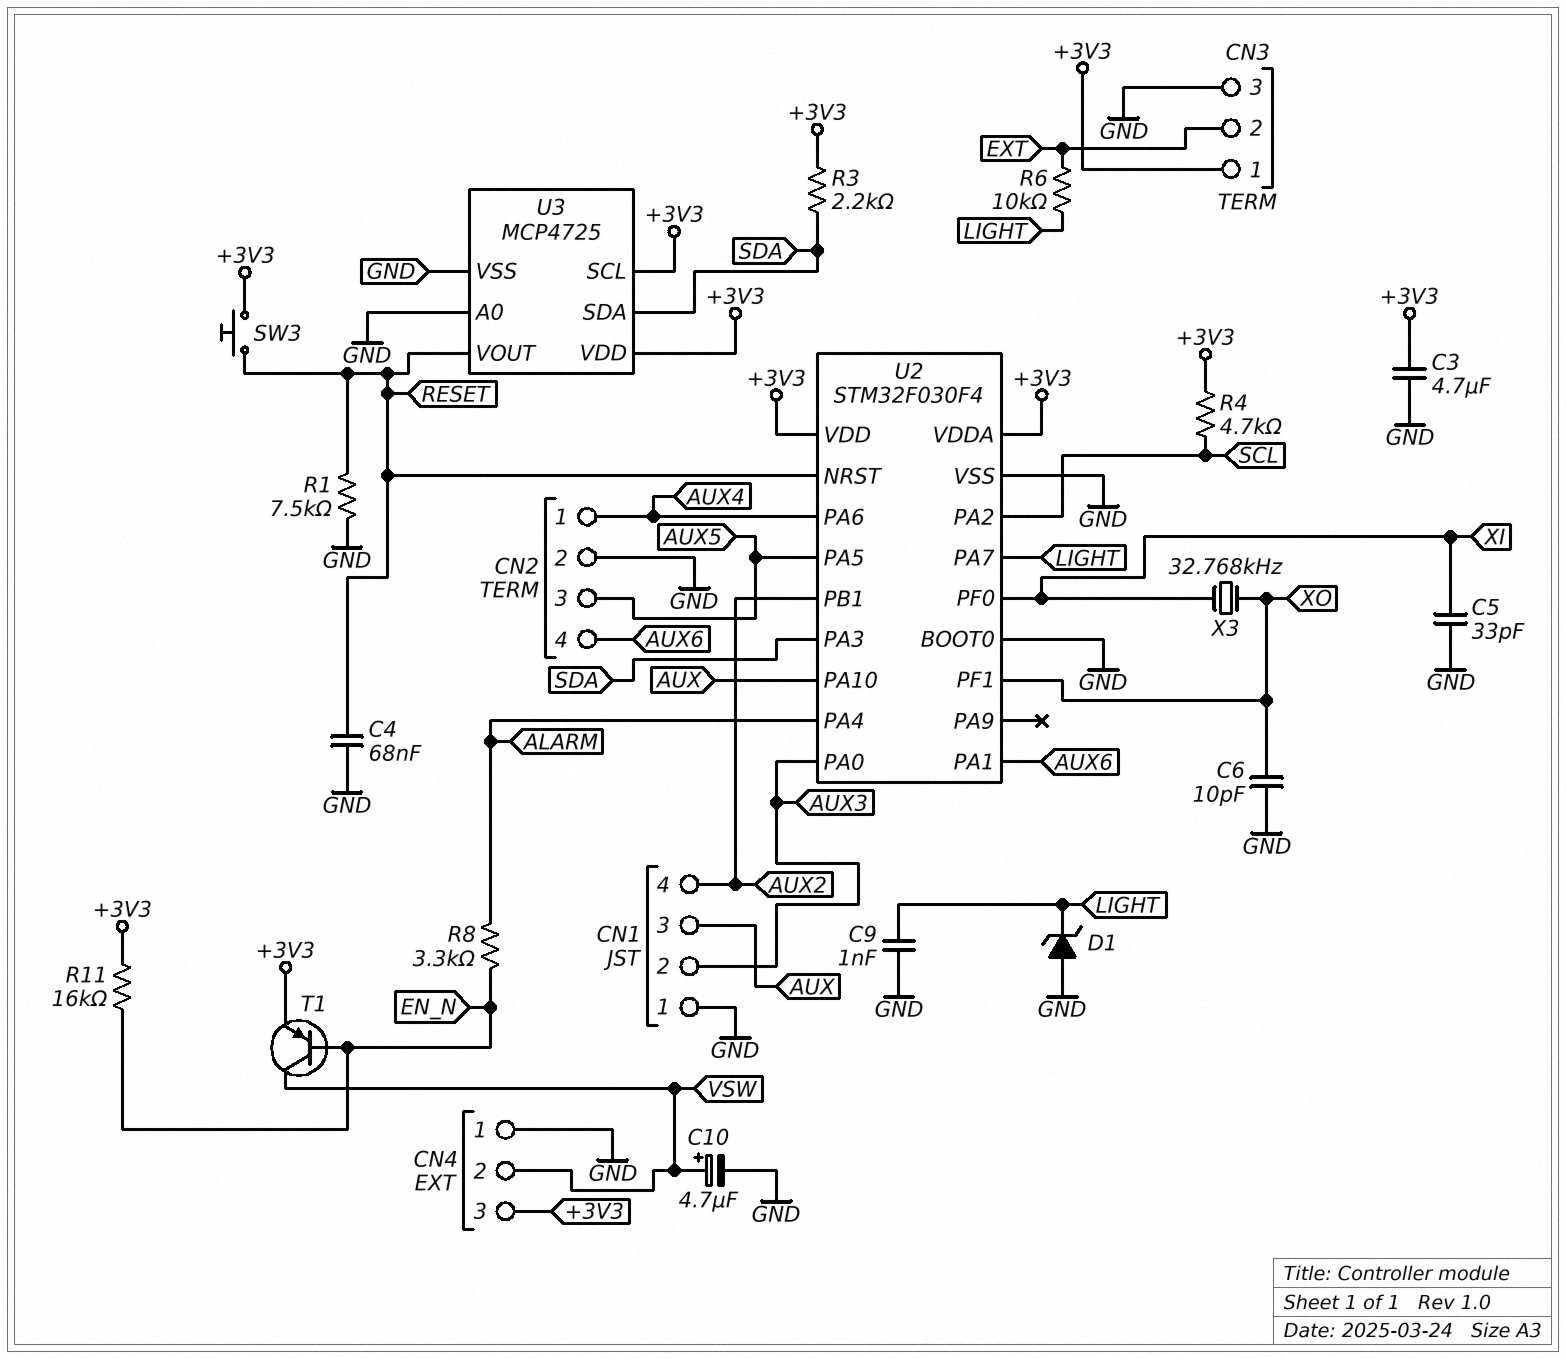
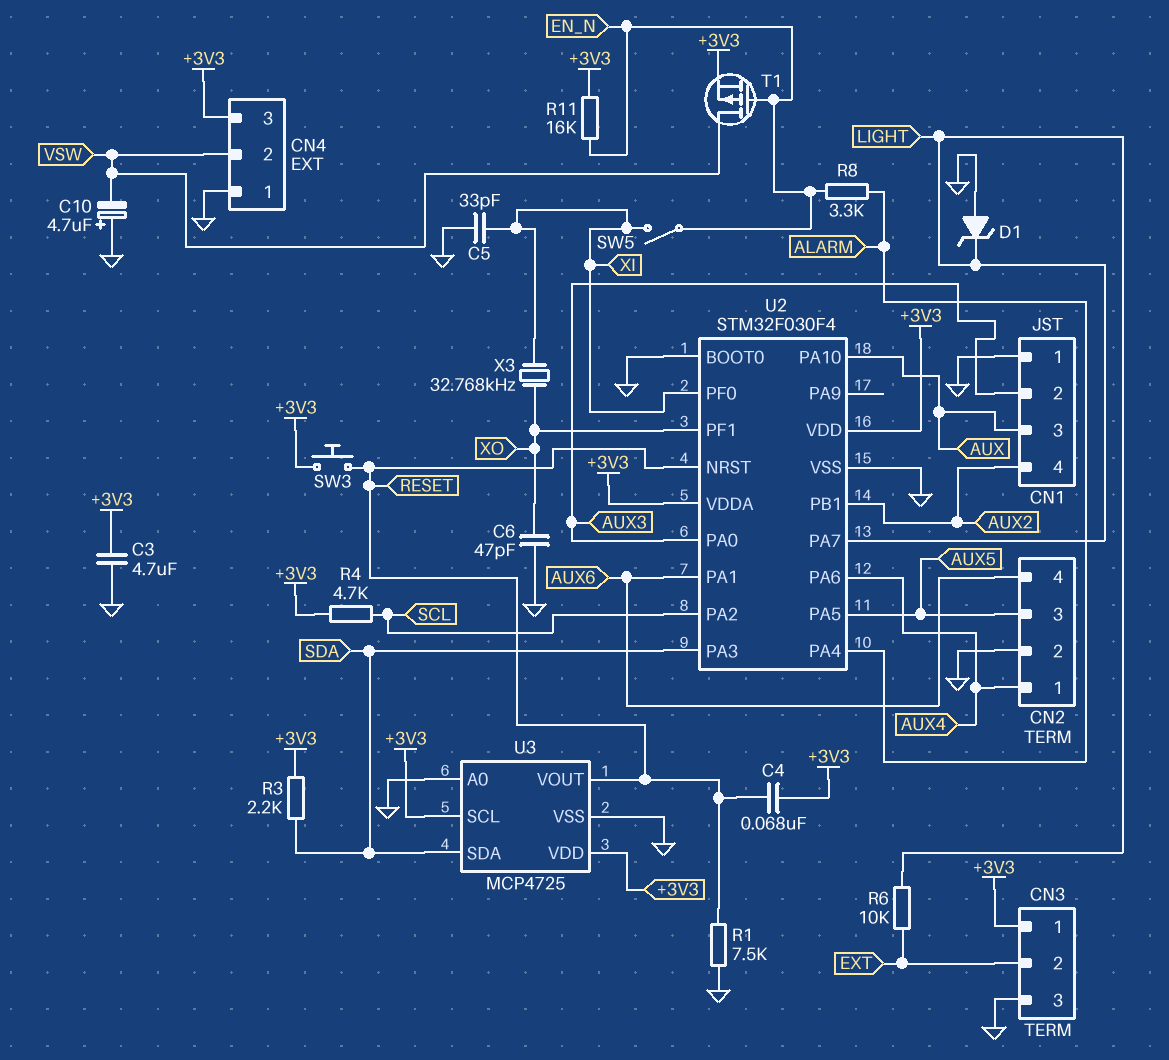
C4: 68nF (GND, RESET) -> 68nF (+3V3, RESET)
C6: 10pF (GND, XO) -> 47pF (GND, XO)
C9: 1nF (GND, LIGHT) -> none
C10: 4.7uF (plus VSW, minus GND) -> 4.7uF (plus GND, minus VSW)
SW5: none -> switch (EN_N, XI)
T1: PNP (B EN_N, C VSW, E +3V3) -> PMOS (G EN_N, D VSW, S +3V3)

